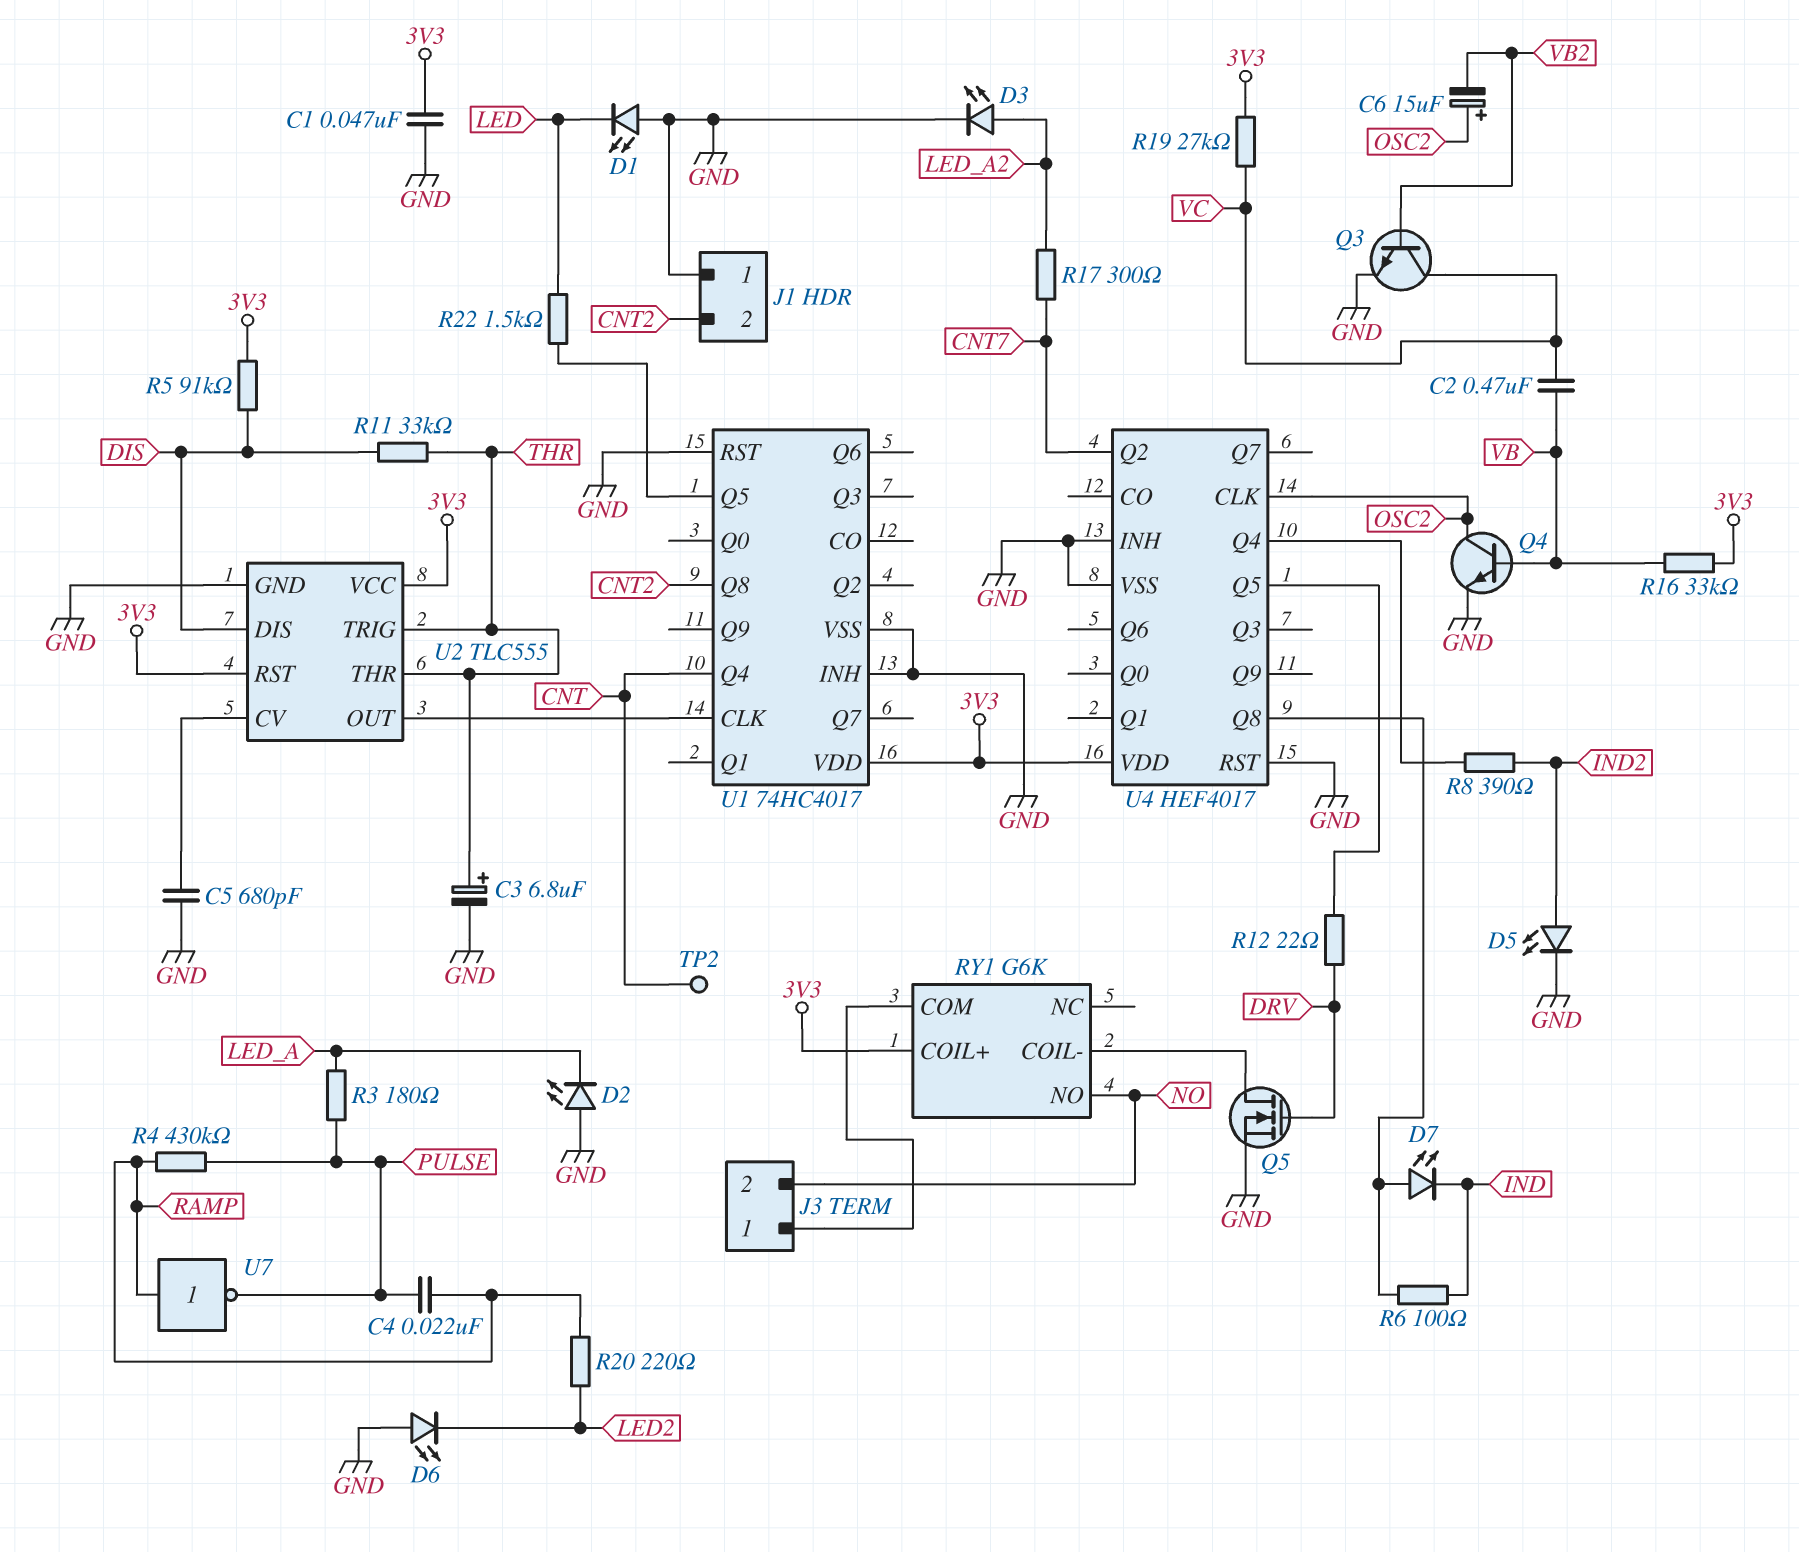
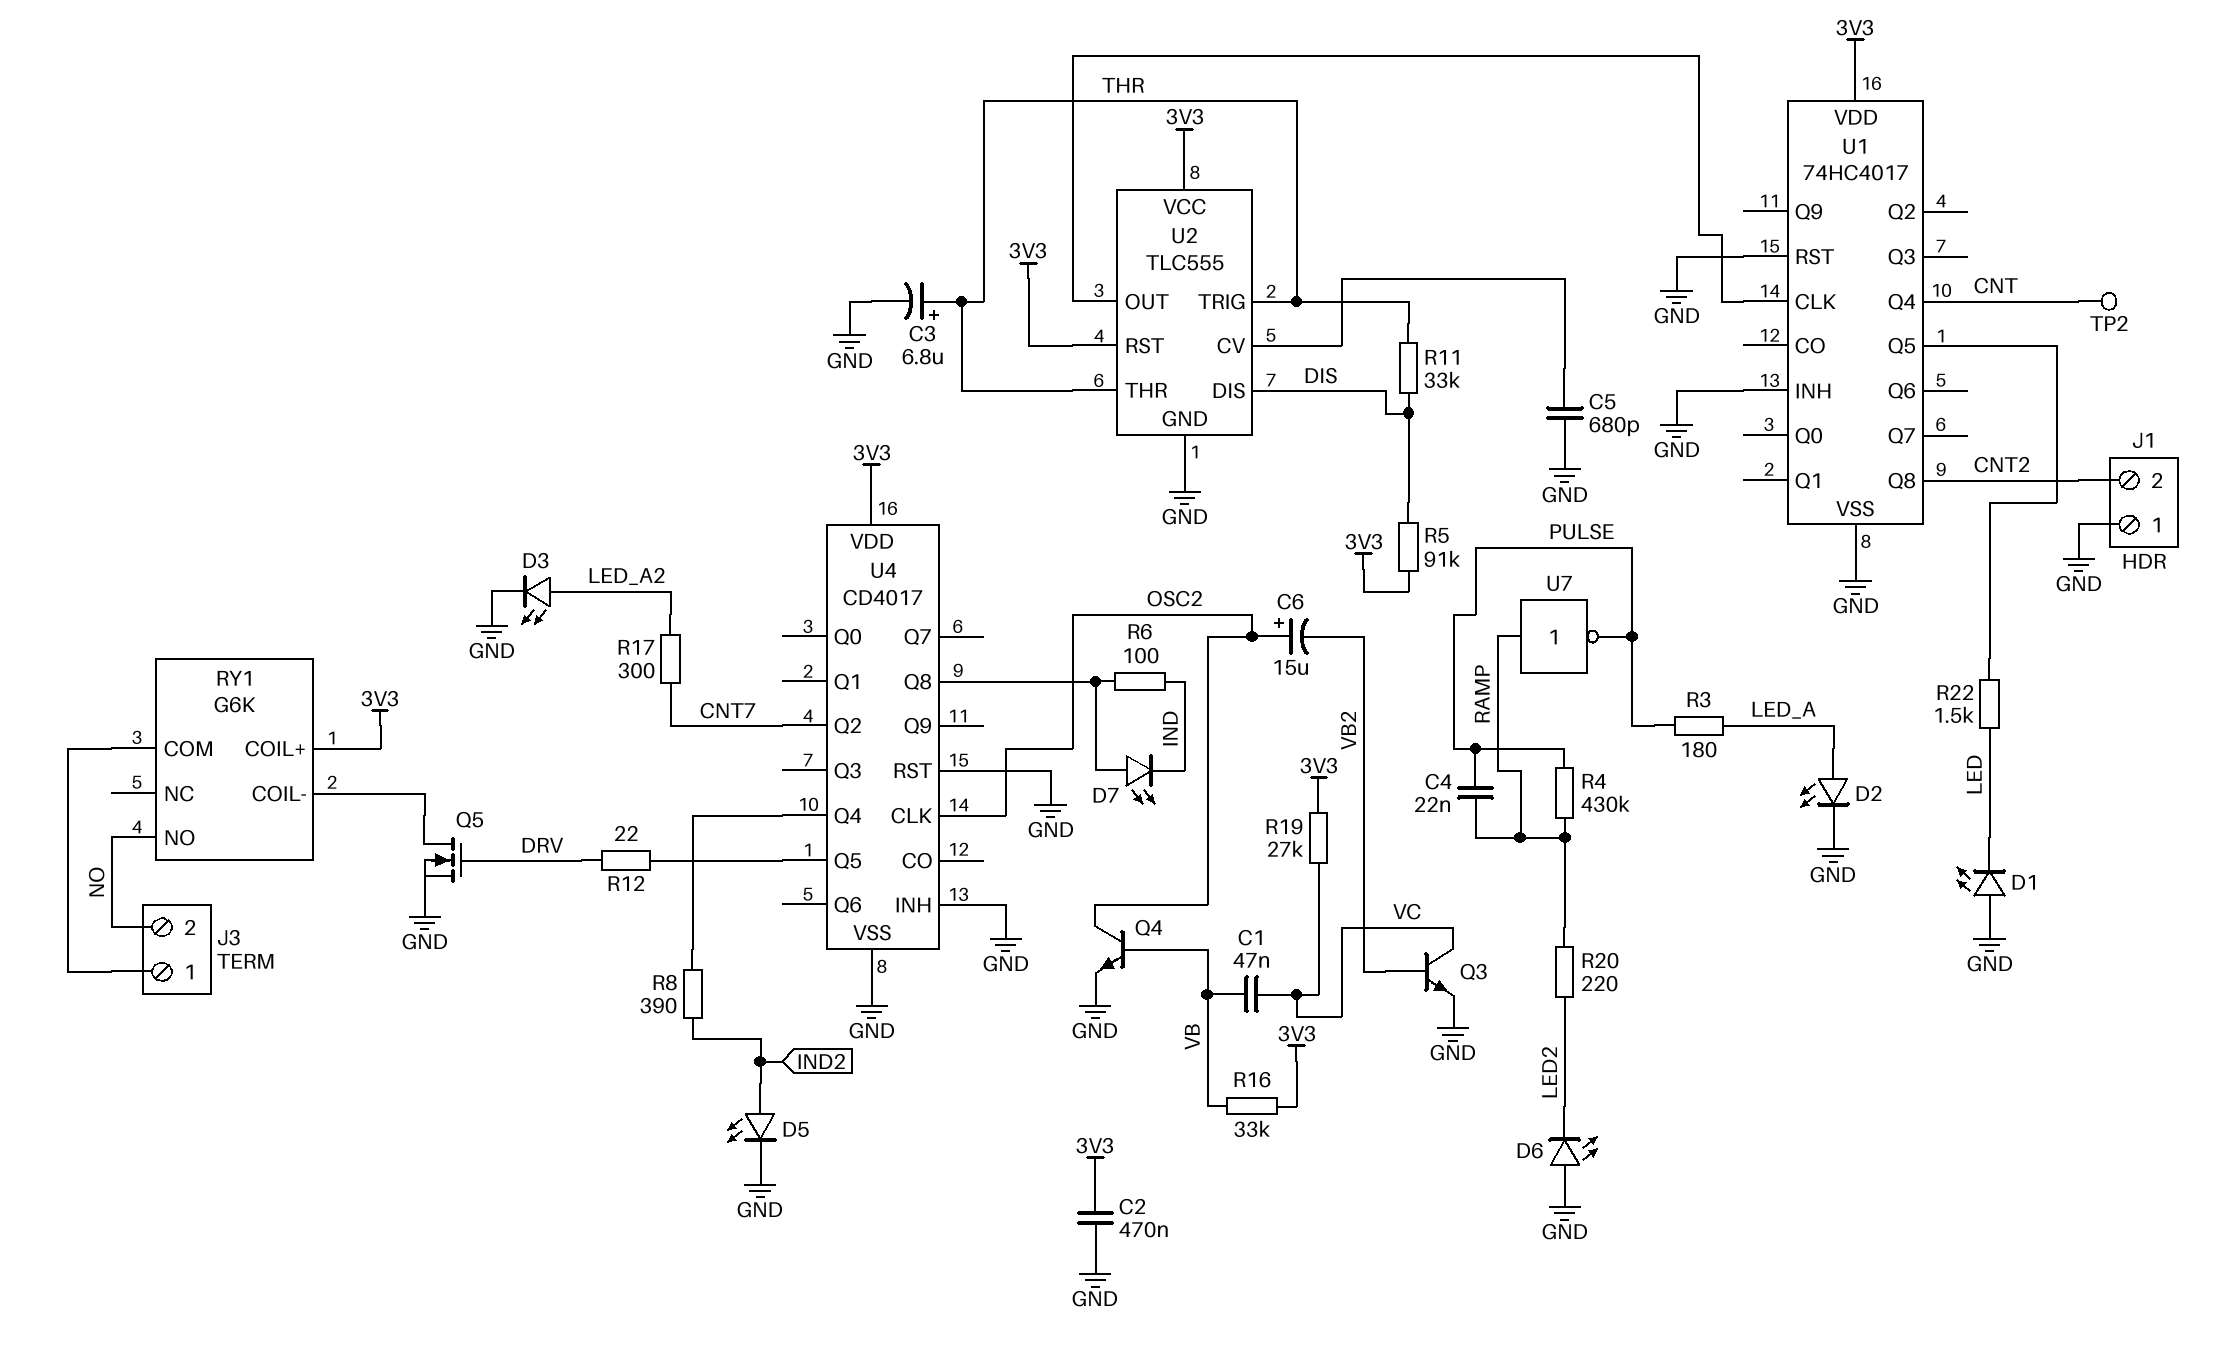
C1: 47nF (3V3, GND) -> 47nF (VB, VC)
C2: 470nF (VB, VC) -> 470nF (3V3, GND)
D2: LED (A GND, K LED_A) -> LED (A LED_A, K GND)
U4: HEF4017 -> CD4017

